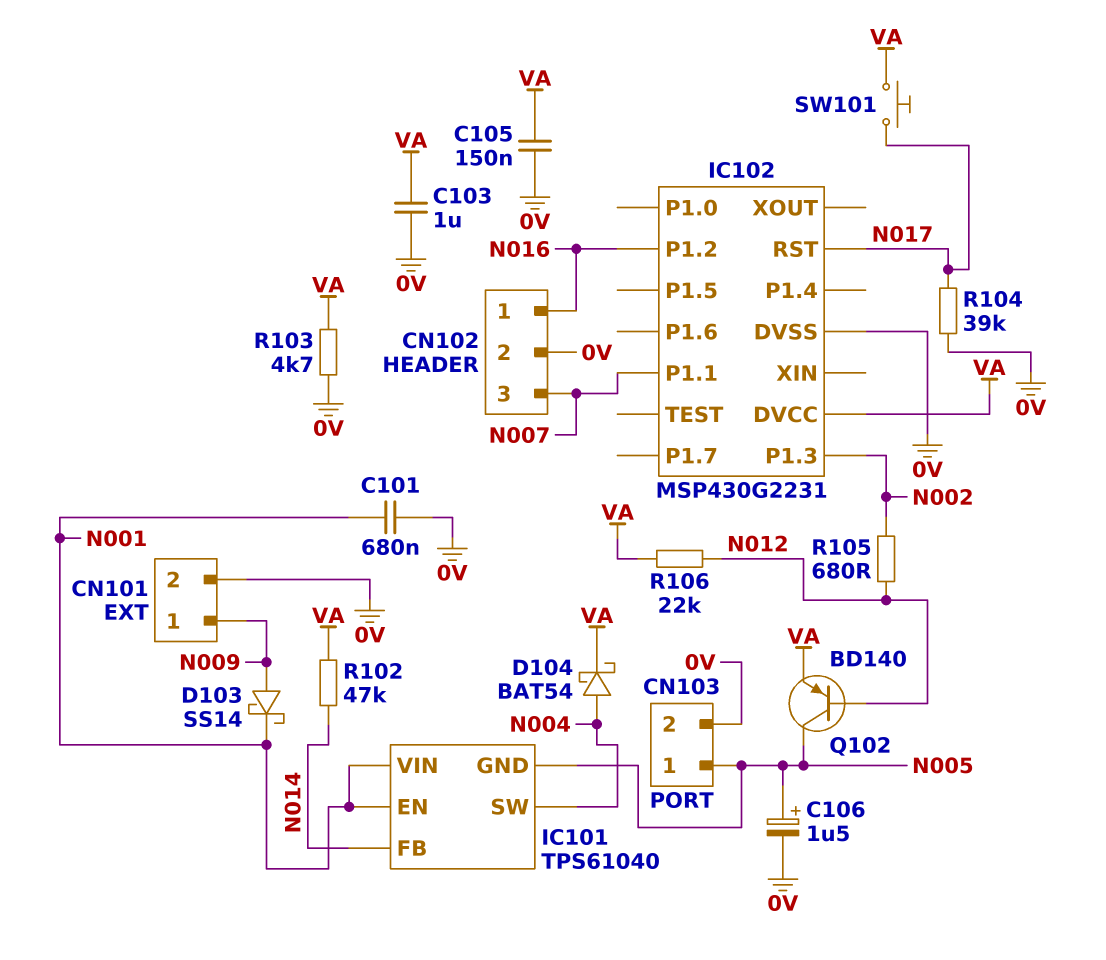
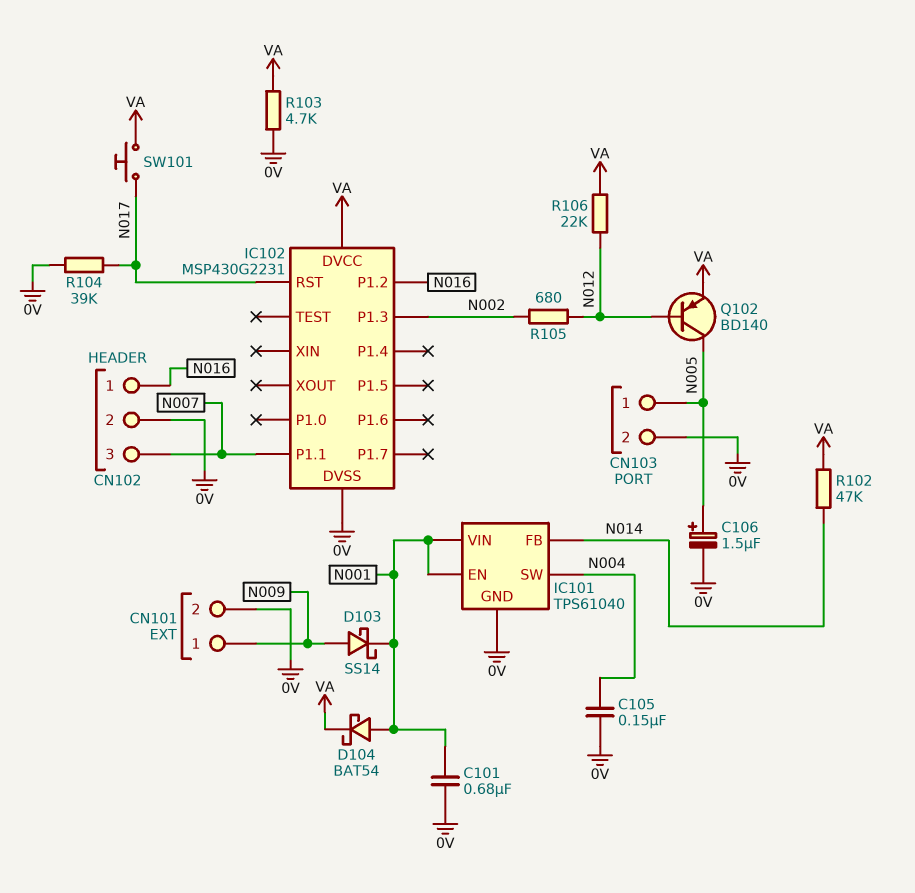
C103: 1uF (0V, VA) -> none
C105: 150nF (0V, VA) -> 150nF (0V, N004)
D104: schottky BAT54 (A N004, K VA) -> schottky BAT54 (A N001, K VA)
IC101 pin GND: N005 -> 0V

